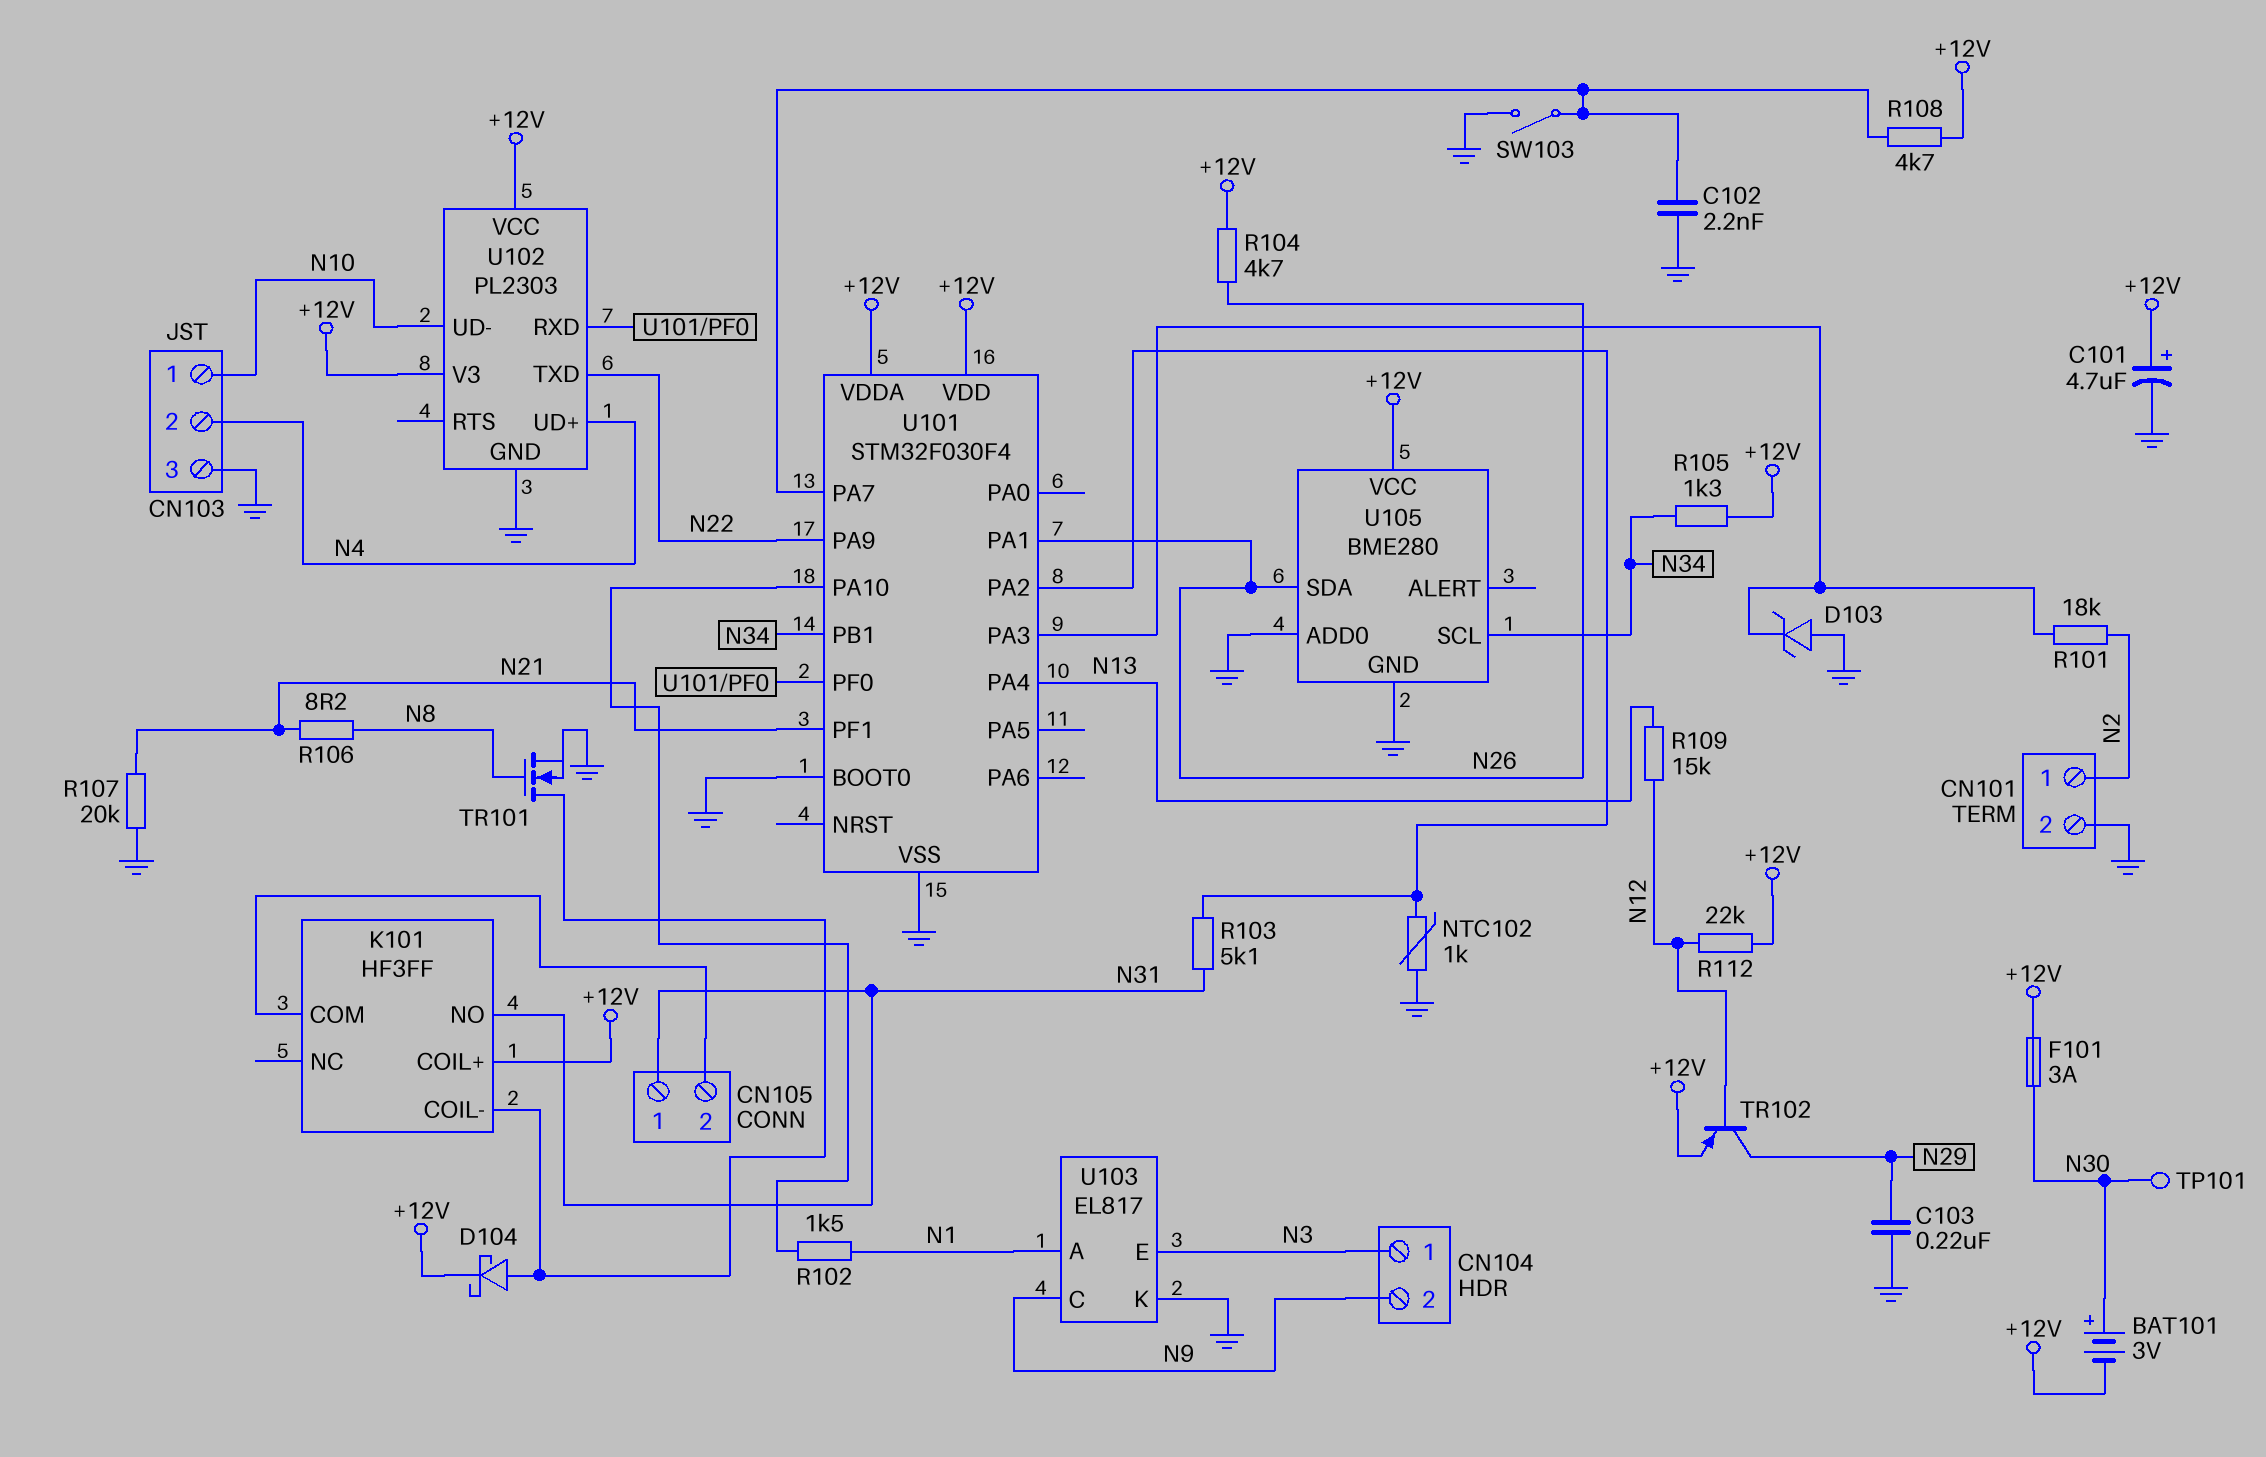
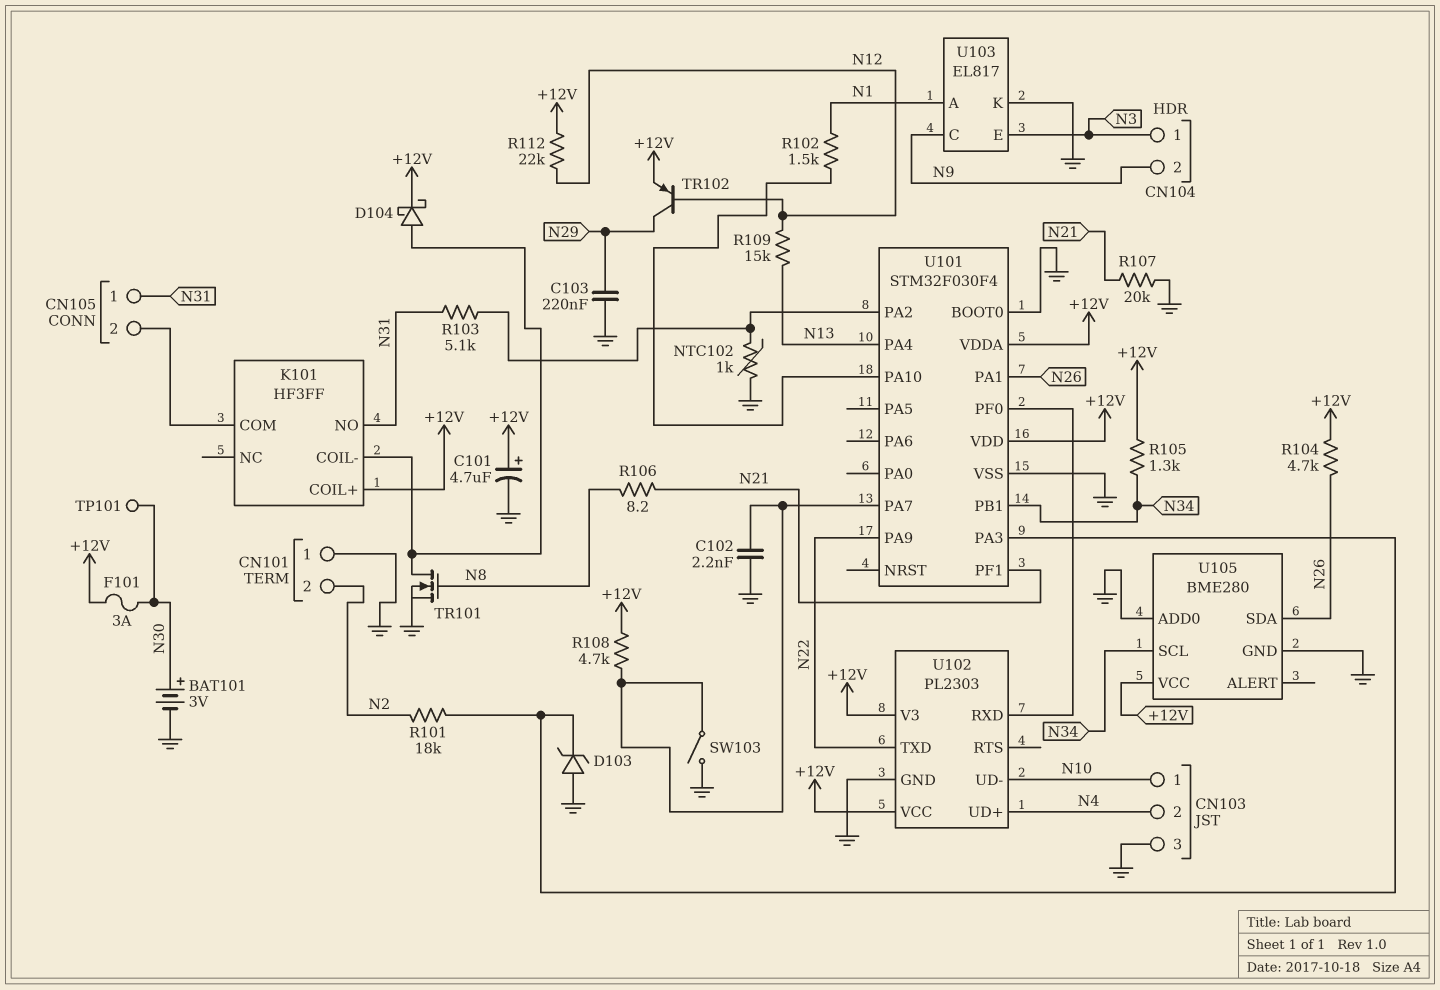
BAT101: 3V (plus N30, minus +12V) -> 3V (plus N30, minus GND)
CN101 pin 1: N2 -> GND
CN101 pin 2: GND -> N2

